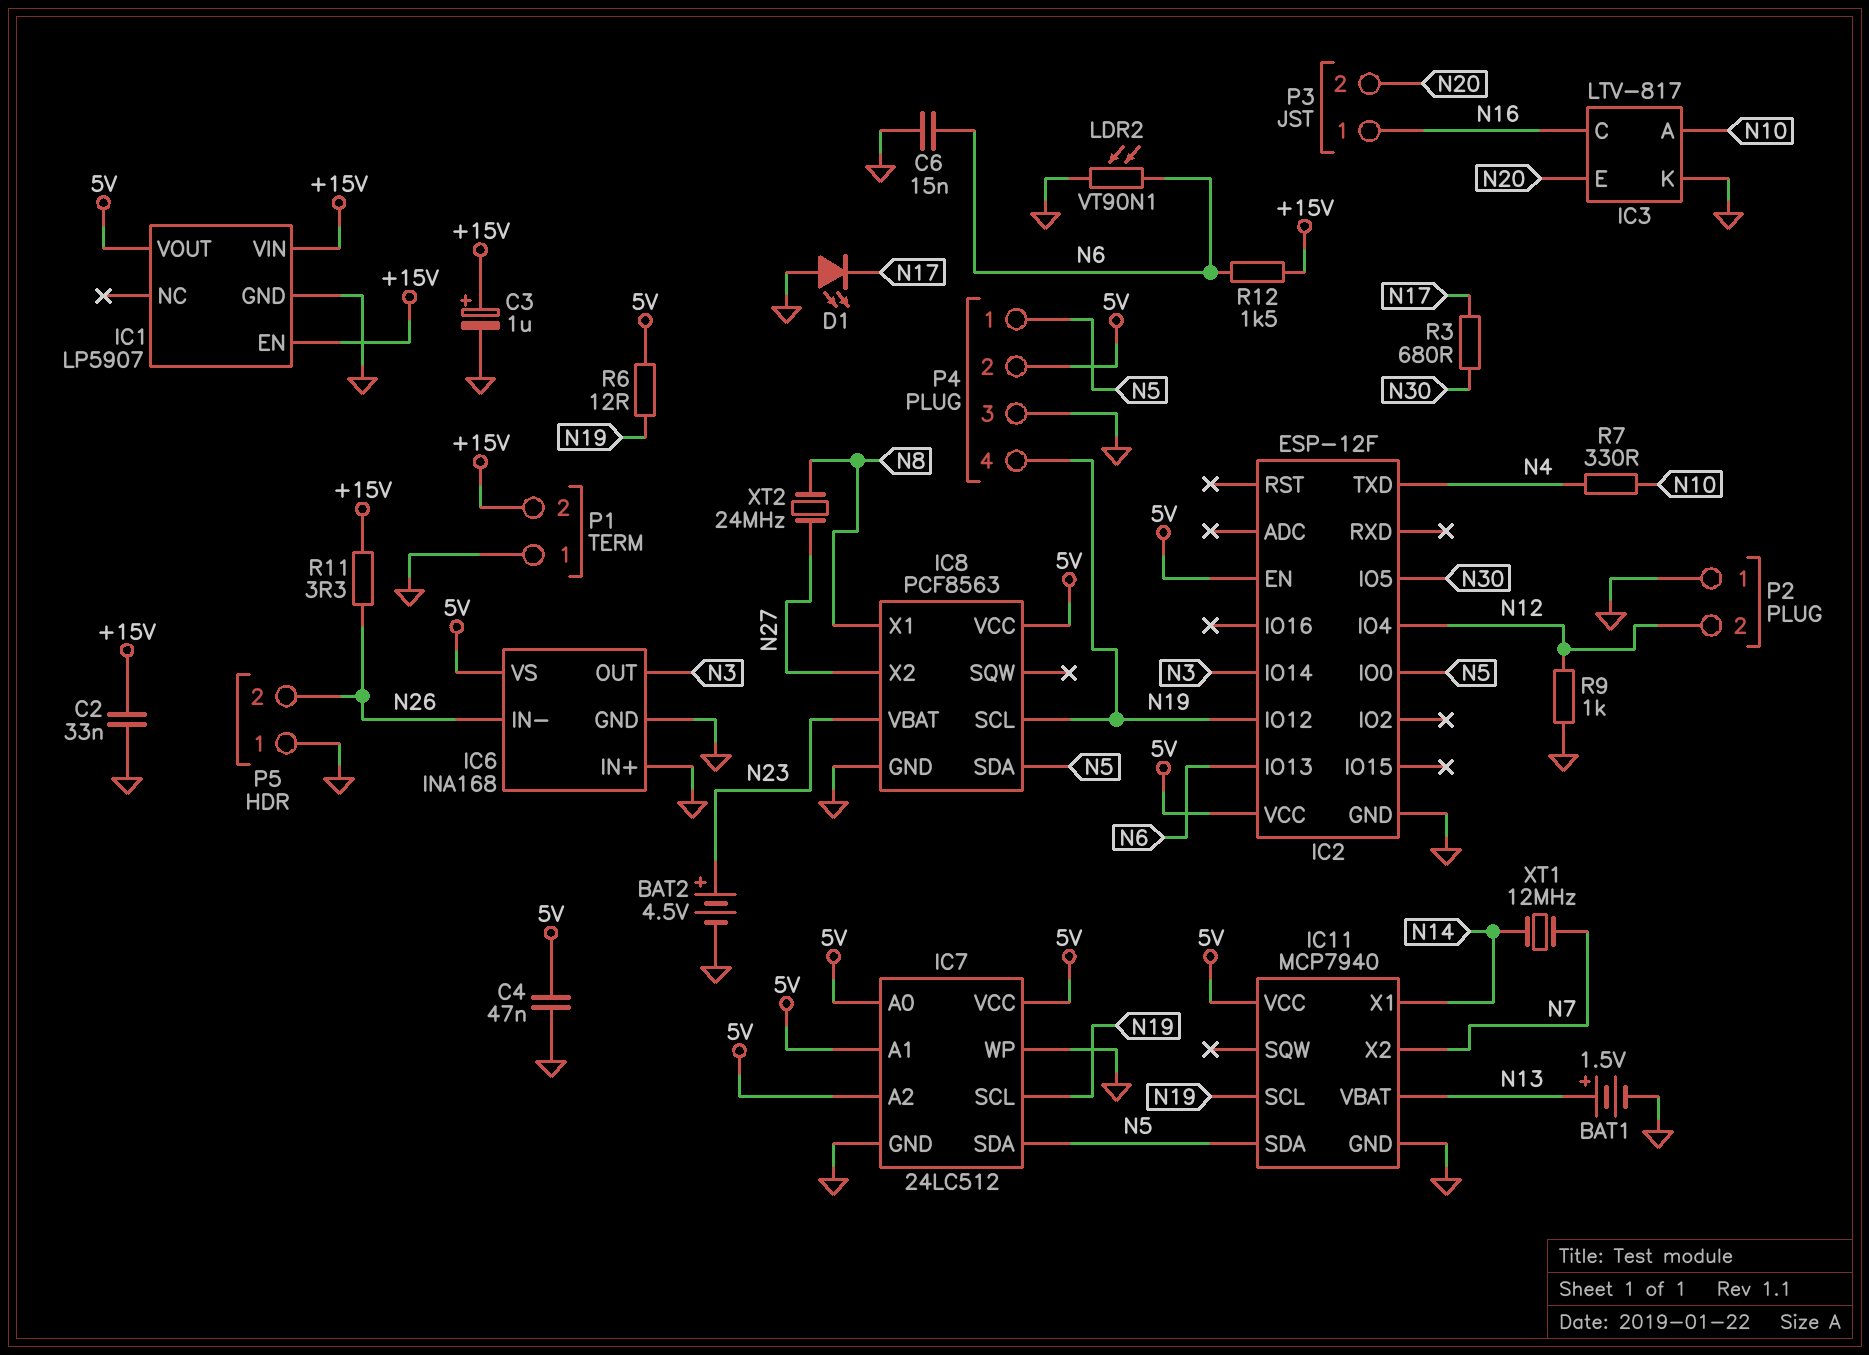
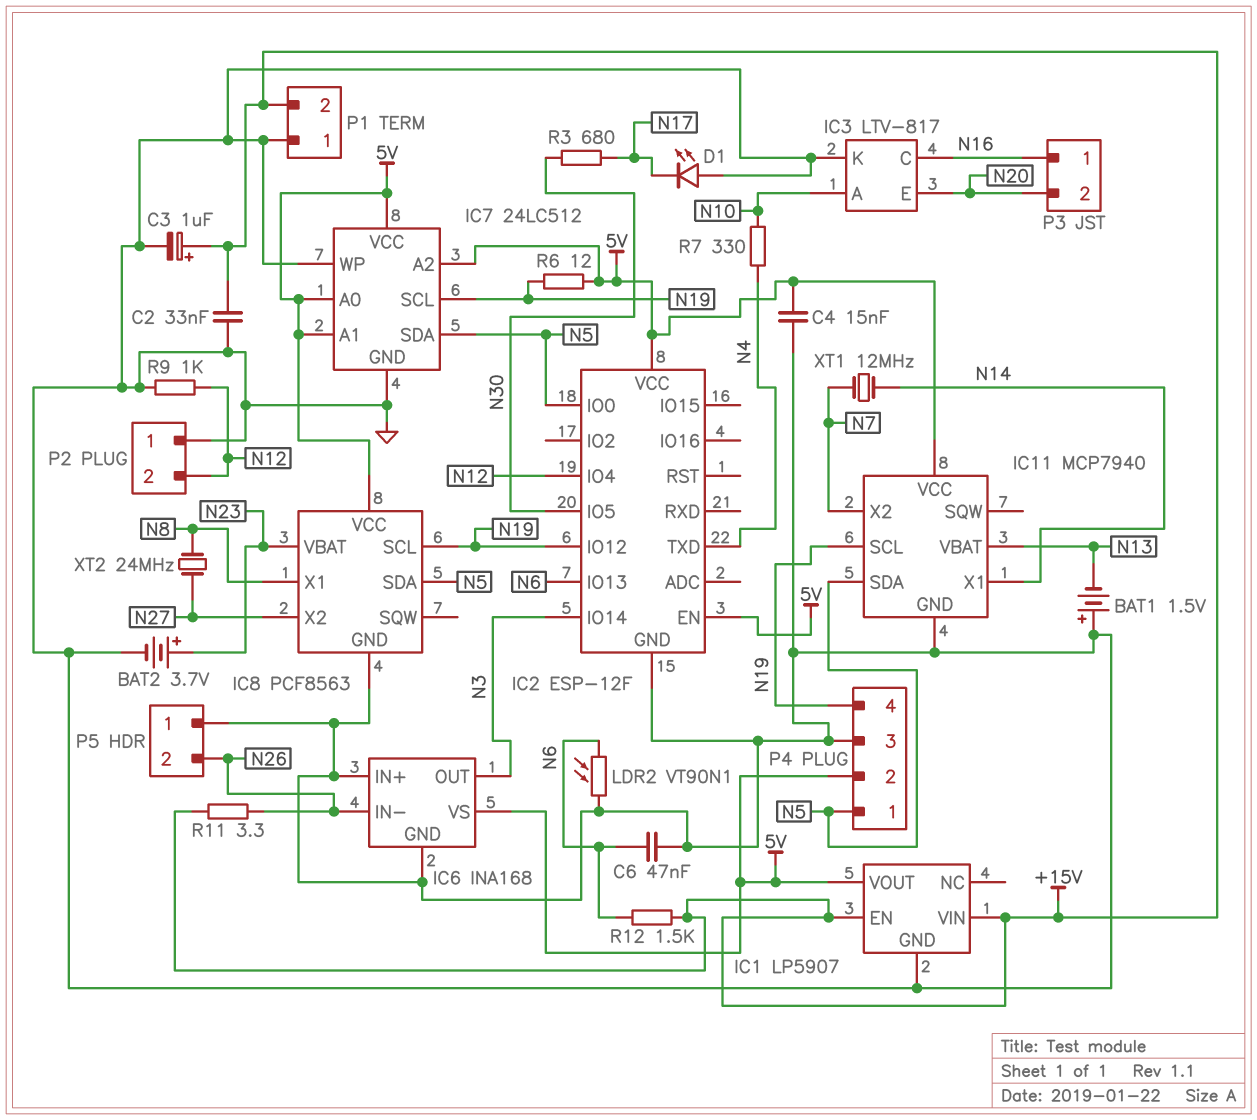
BAT1: 1.5V (plus N13, minus GND) -> 1.5V (plus GND, minus N13)
BAT2: 4.5V (plus N23, minus GND) -> 3.7V (plus N23, minus GND)
C4: 47nF (5V, GND) -> 15nF (5V, GND)
C6: 15nF (GND, N6) -> 47nF (GND, N6)

